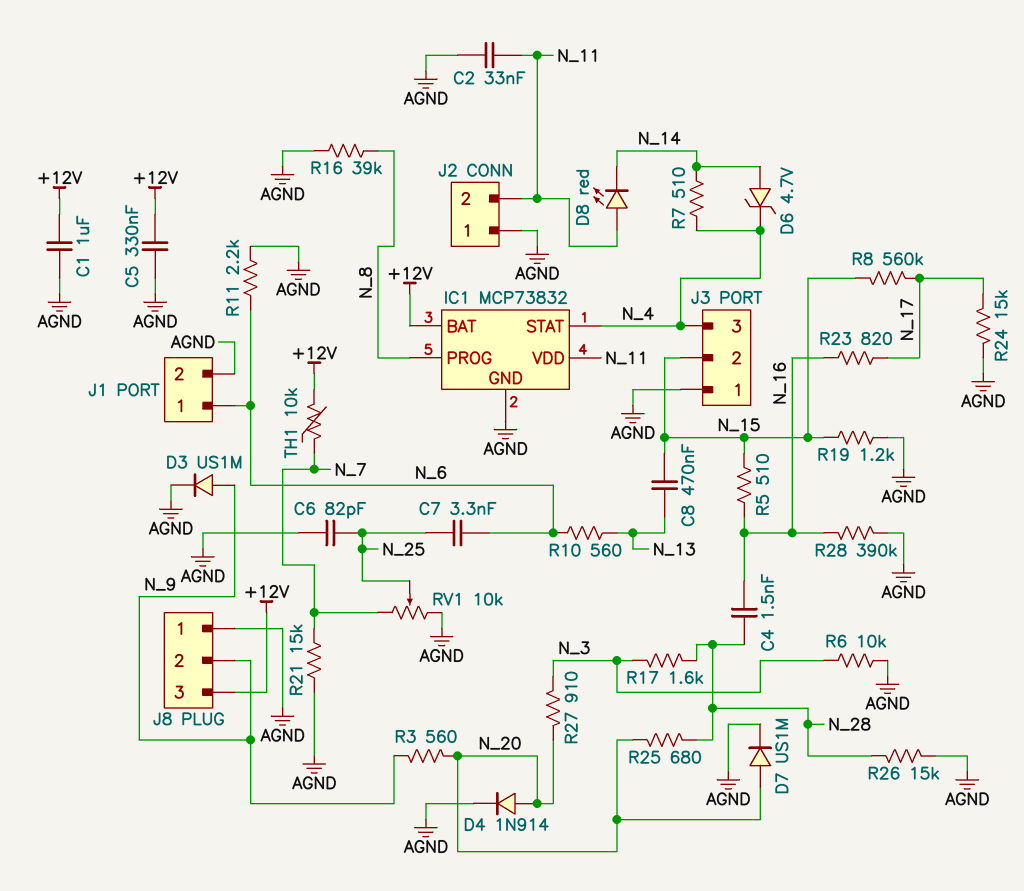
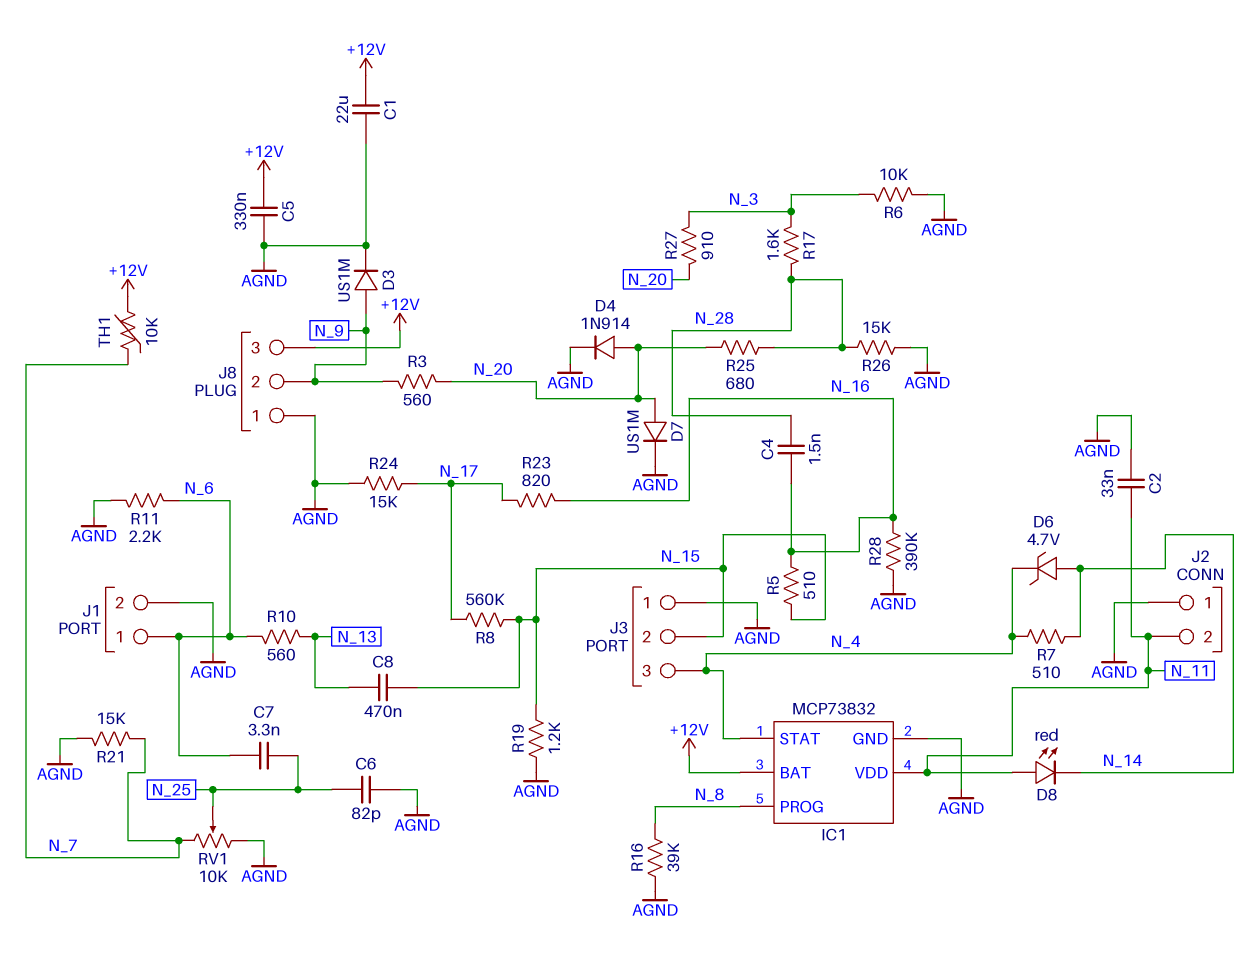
C1: 1uF (+12V, AGND) -> 22uF (+12V, AGND)

